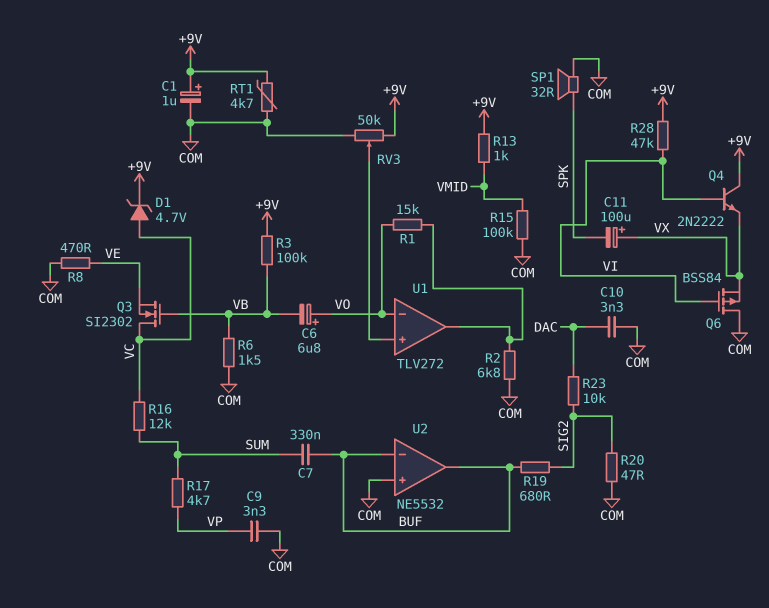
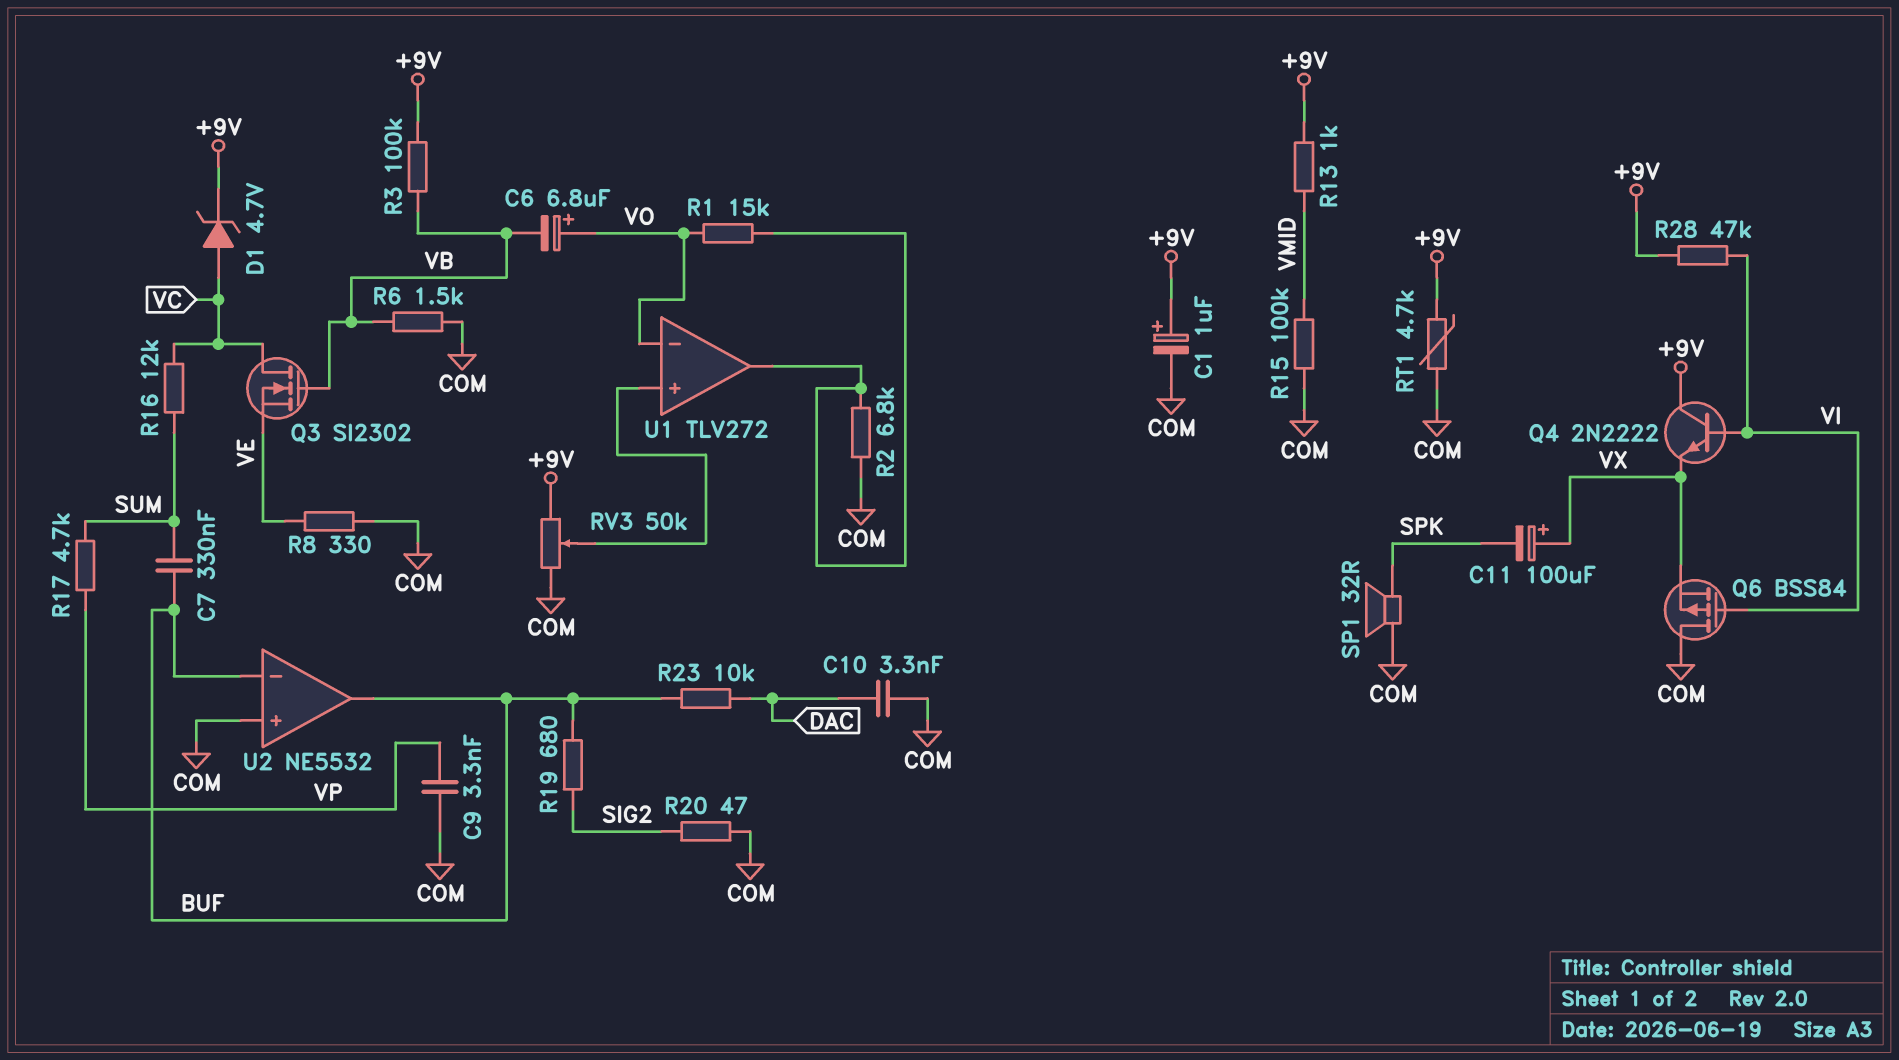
R8: 470 (COM, VE) -> 330 (COM, VE)
R23: 10k (DAC, SIG2) -> 10k (BUF, DAC)

